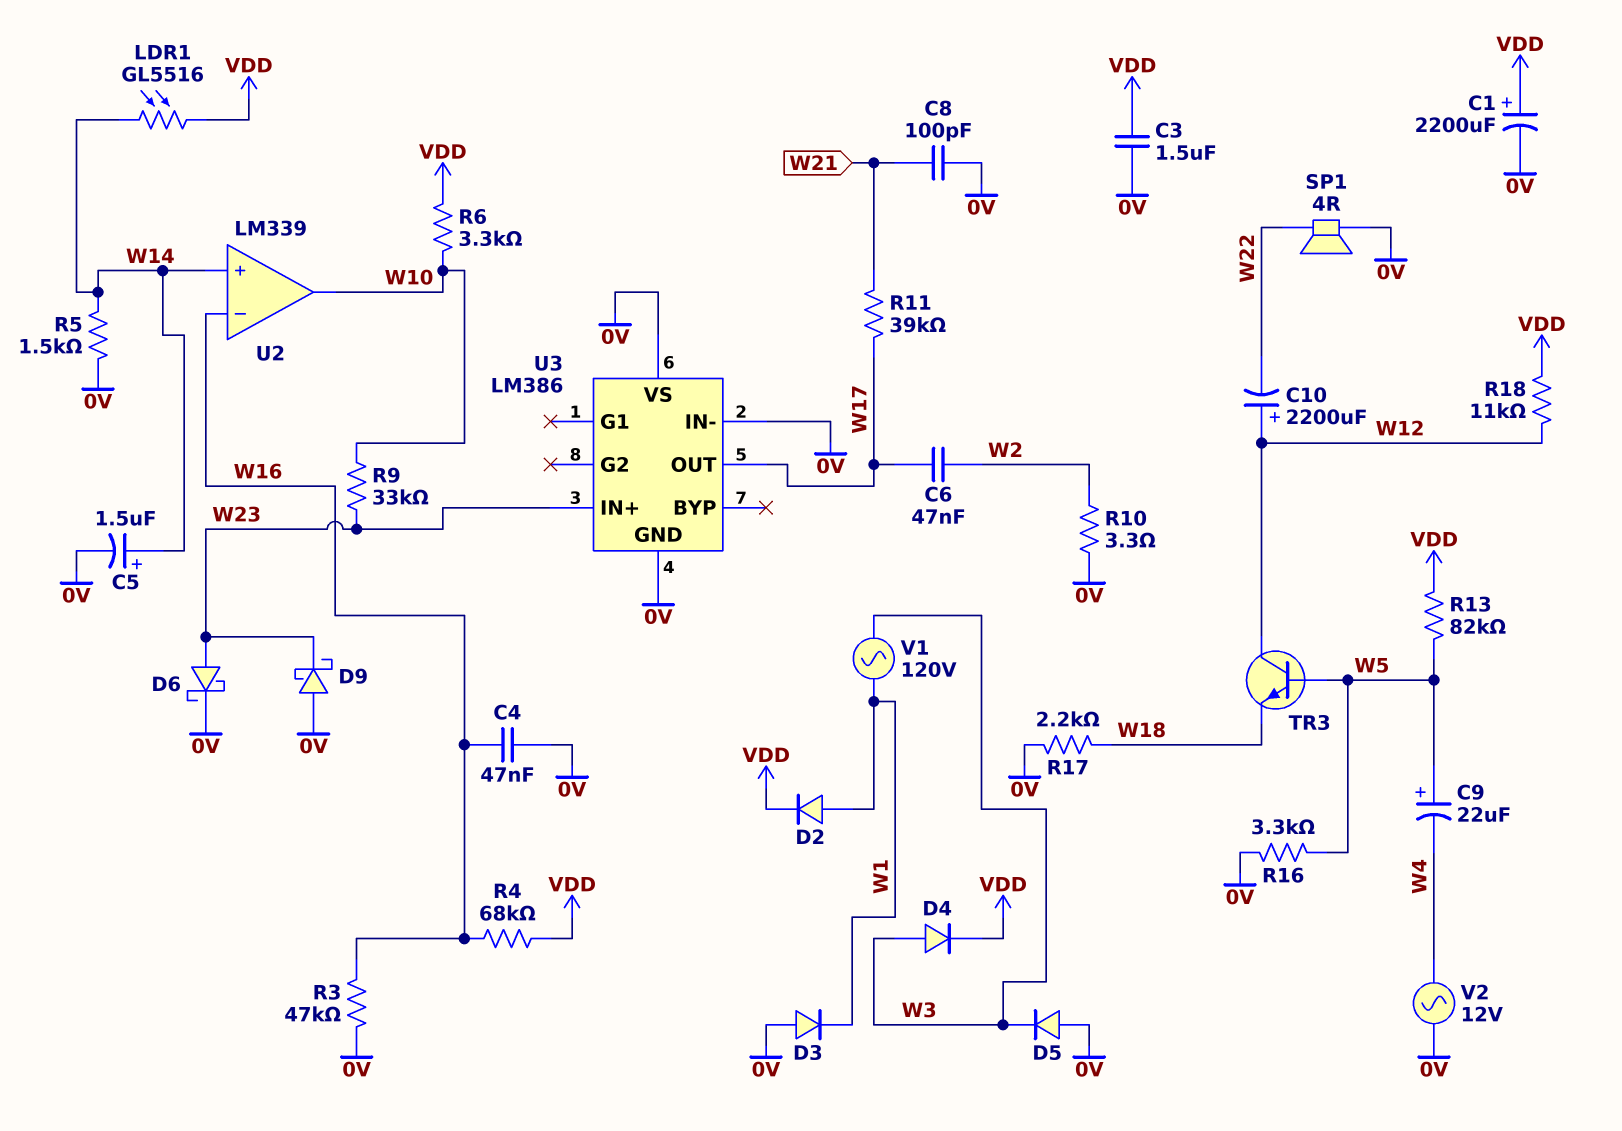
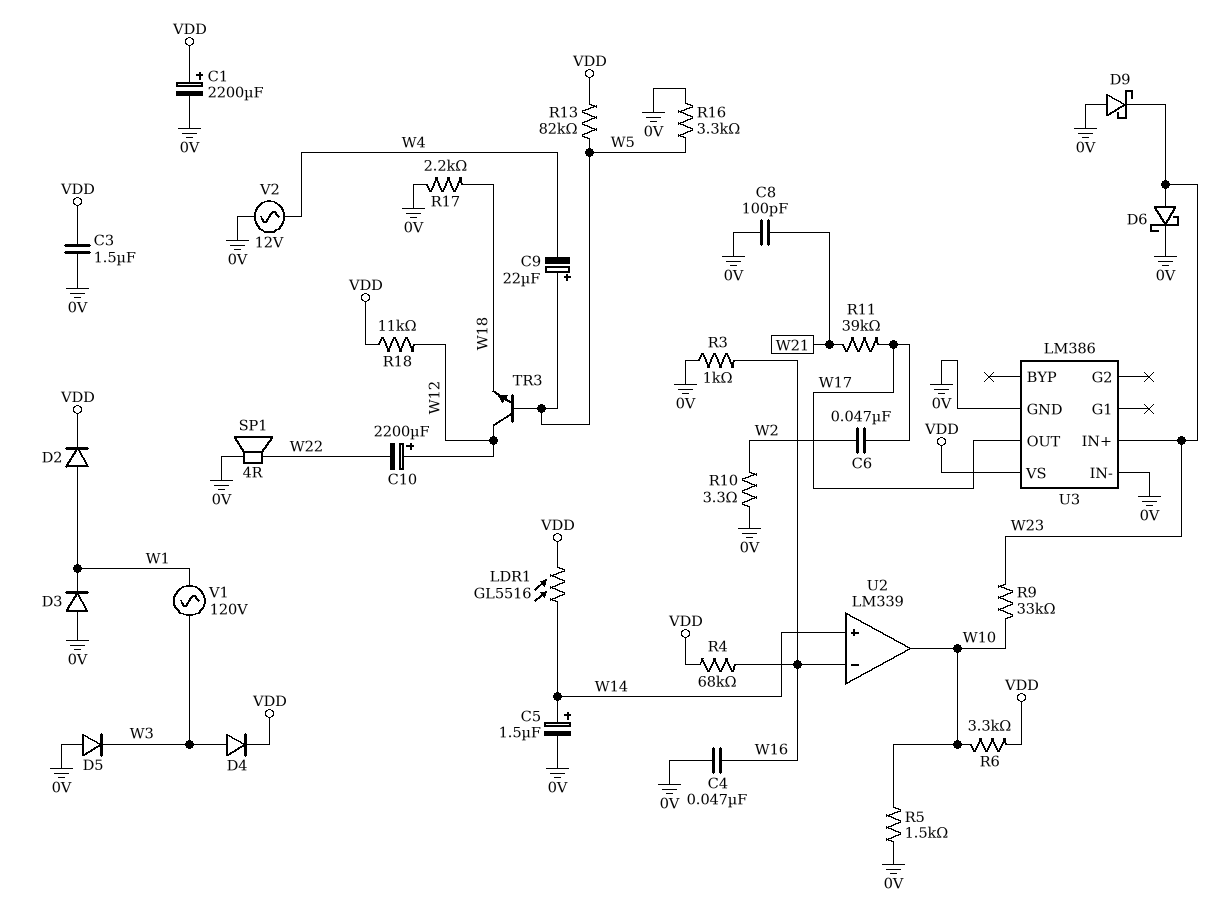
R3: 47k (0V, W16) -> 1k (0V, W16)
R5: 1.5k (0V, W14) -> 1.5k (0V, W10)
U3 pin VS: 0V -> VDD

